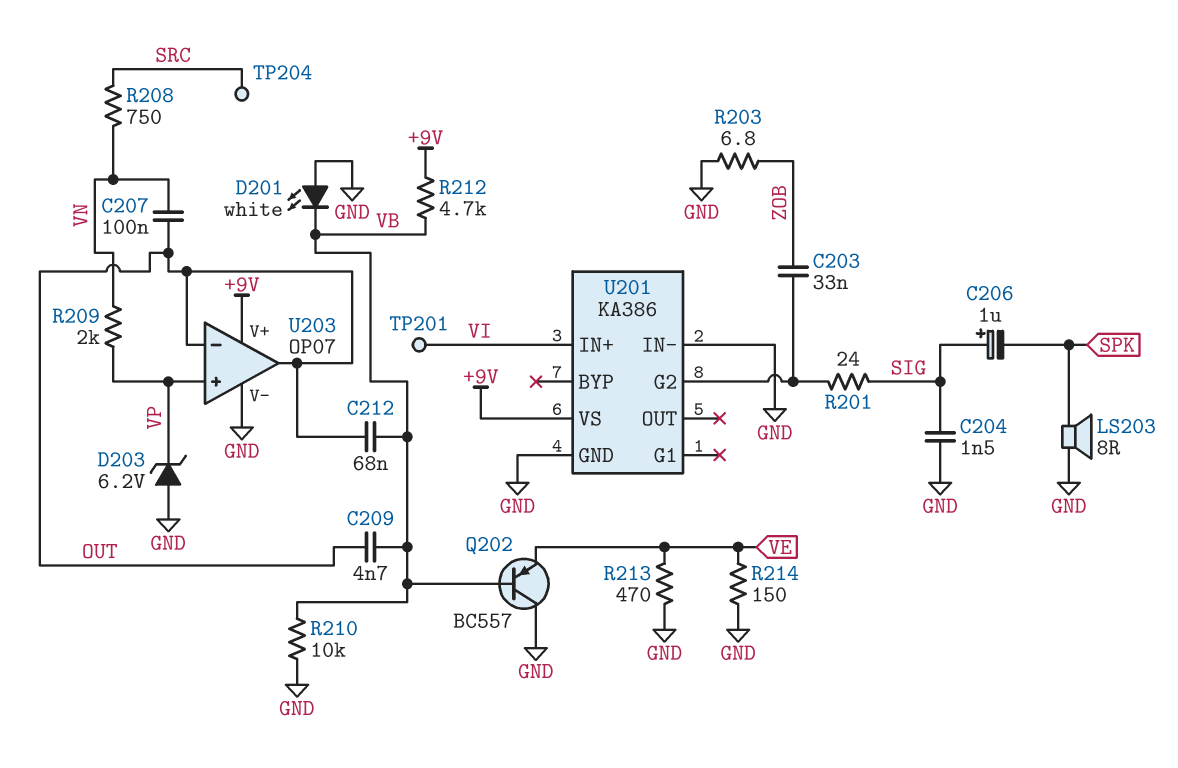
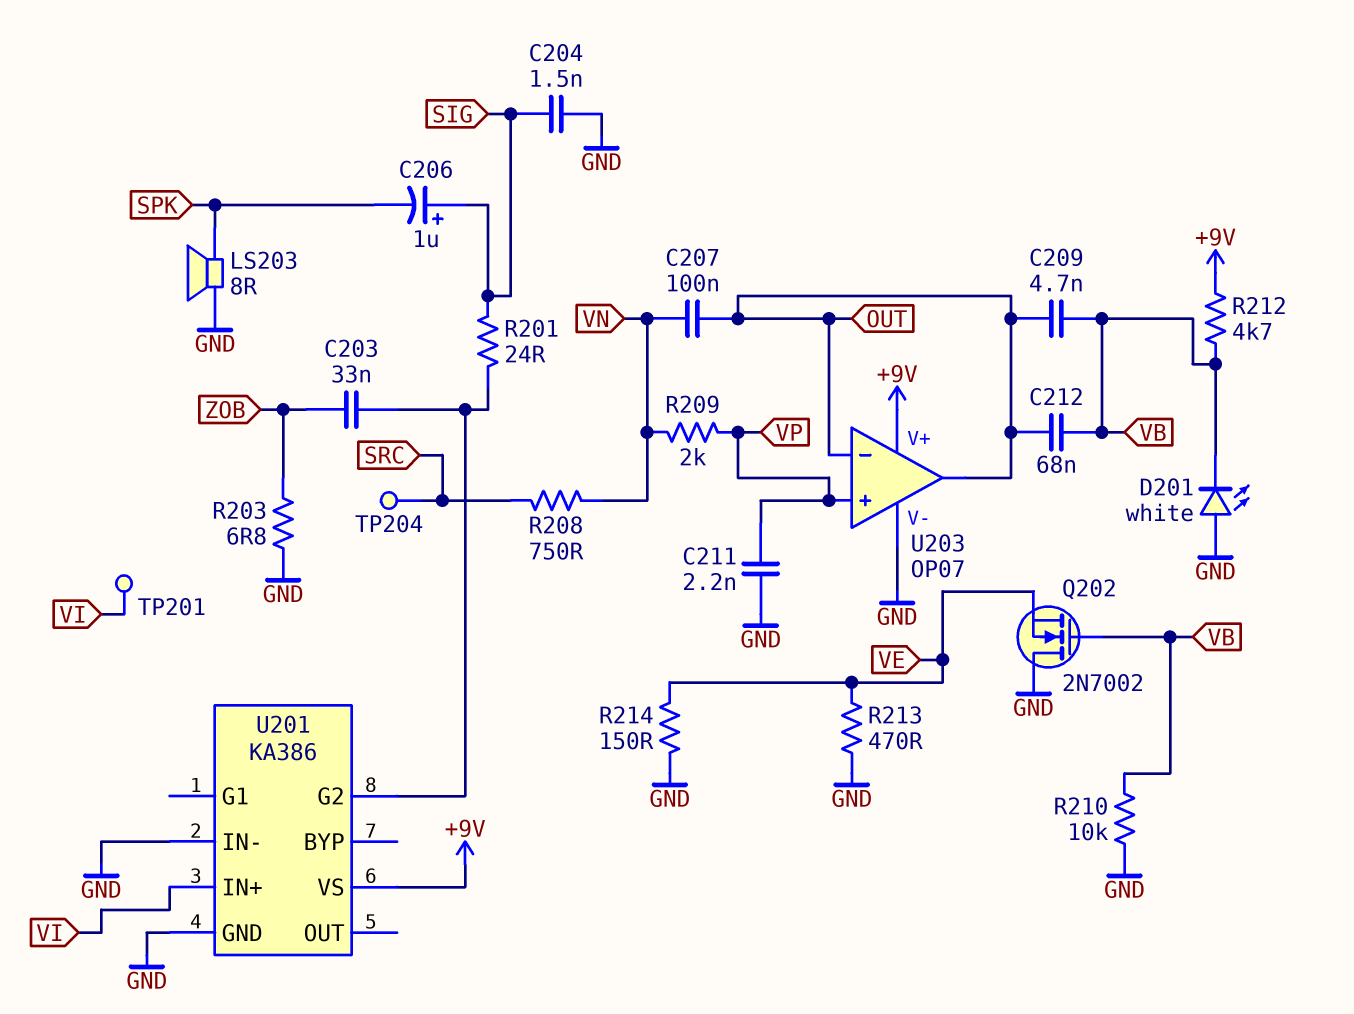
C211: none -> 2.2nF (GND, VP)
D203: zener 6.2V (A GND, K VP) -> none
Q202: PNP BC557 (B VB, C GND, E VE) -> NMOS 2N7002 (G VB, D GND, S VE)

